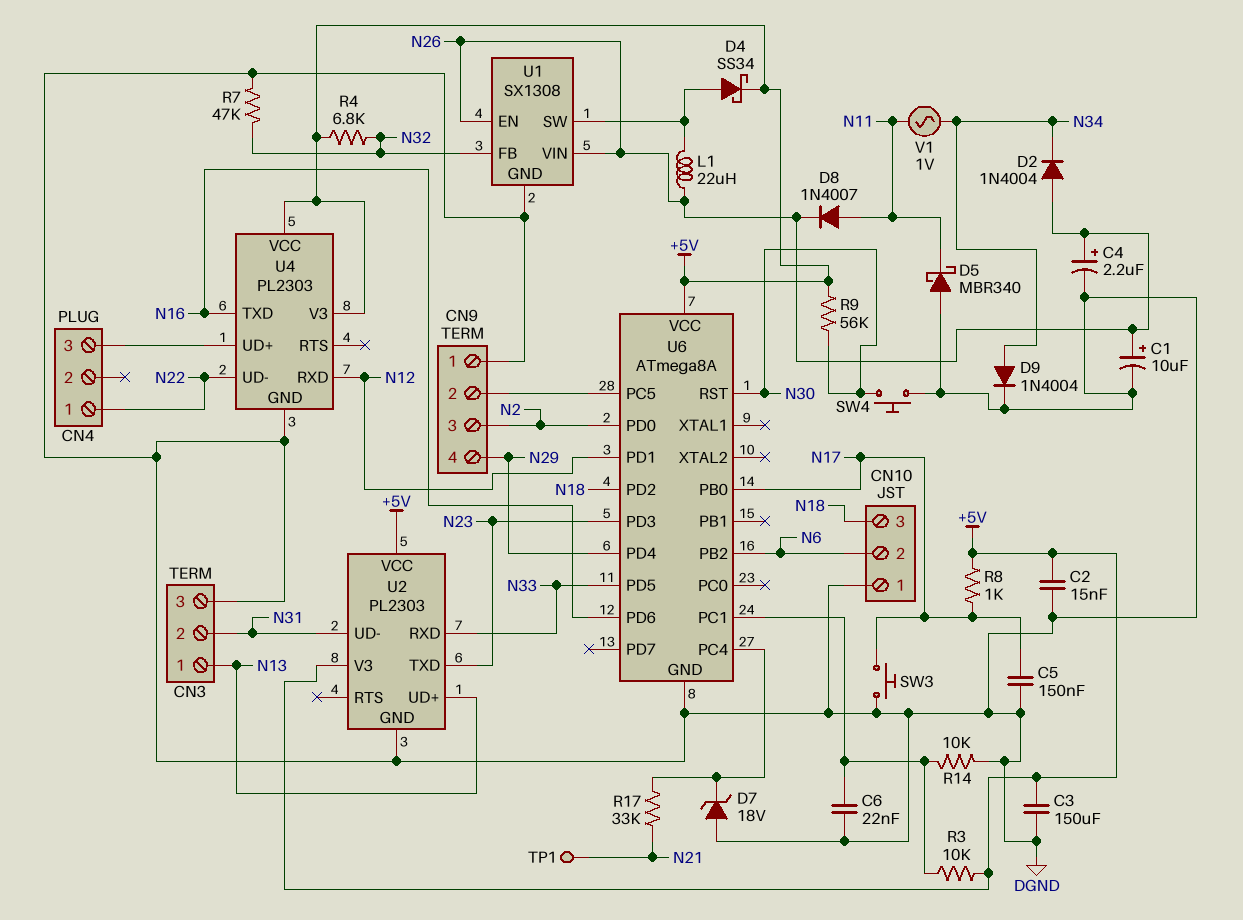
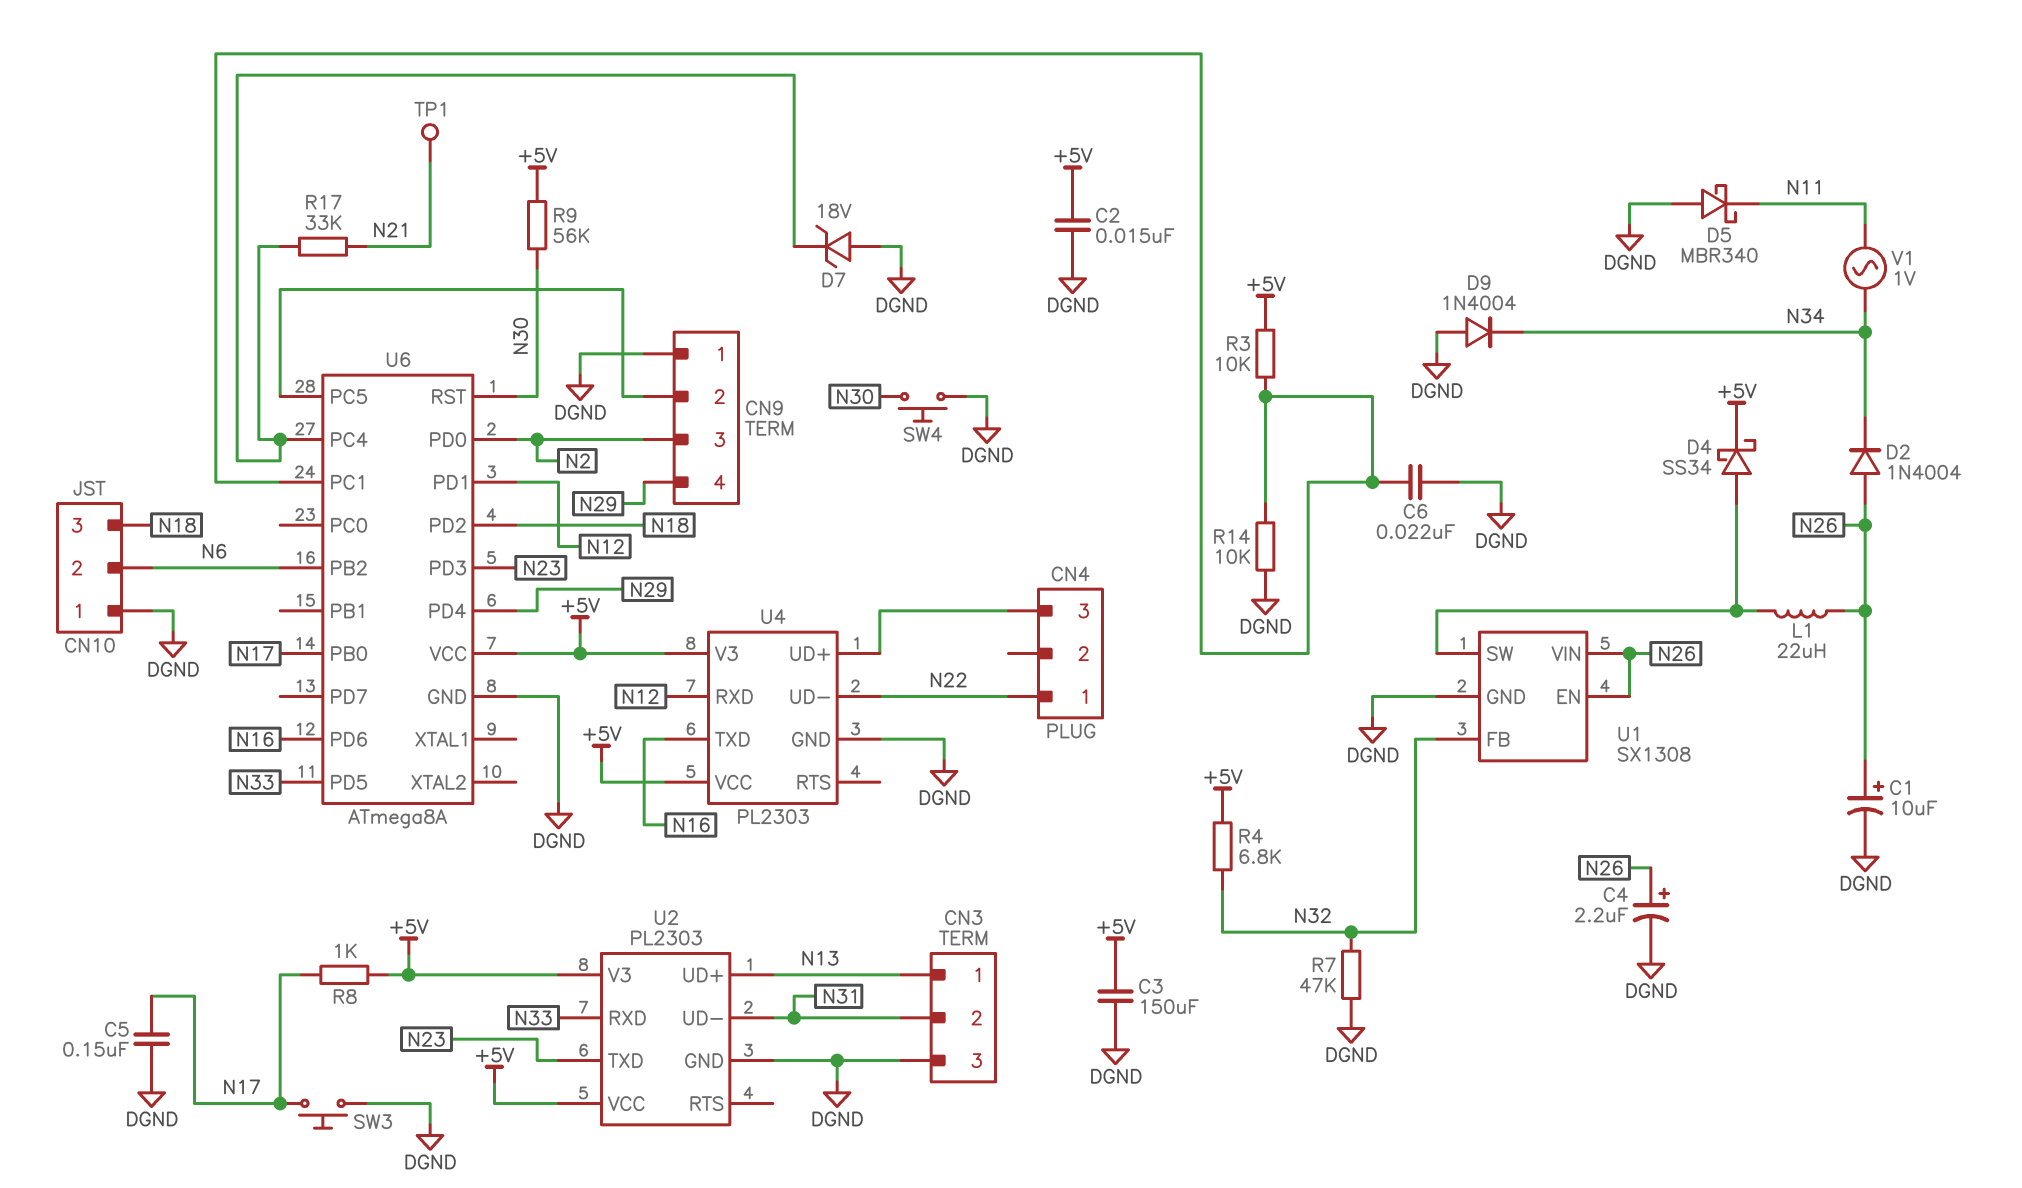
D8: diode 1N4007 (A N11, K N26) -> none
D9: diode 1N4004 (A N34, K DGND) -> diode 1N4004 (A DGND, K N34)

